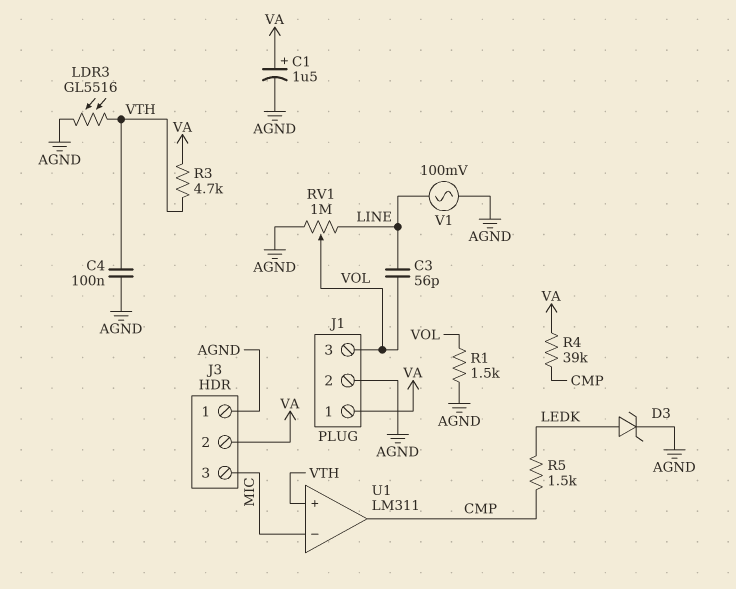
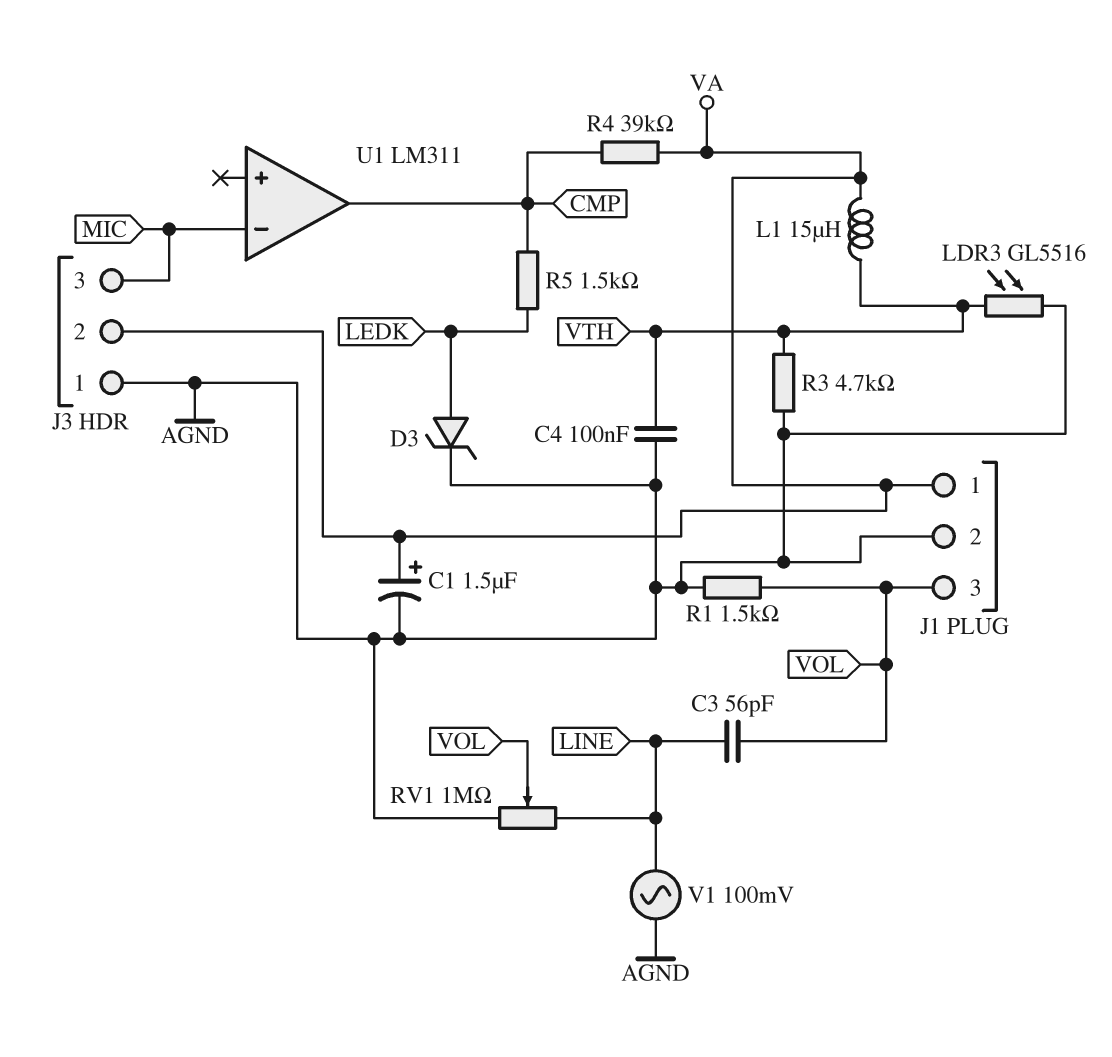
L1: none -> 15uH (VA, VTH)
R3: 4.7k (VA, VTH) -> 4.7k (AGND, VTH)
U1 pin in+: VTH -> none

